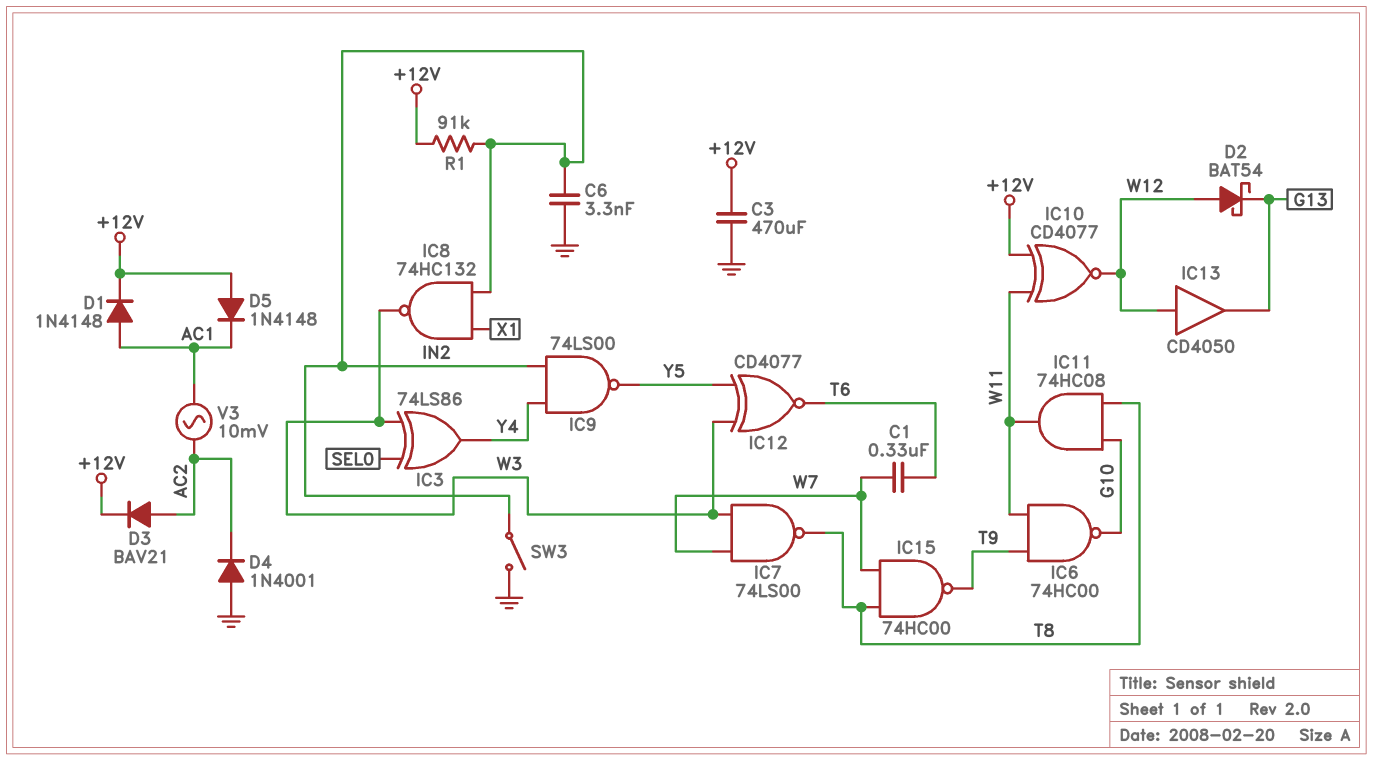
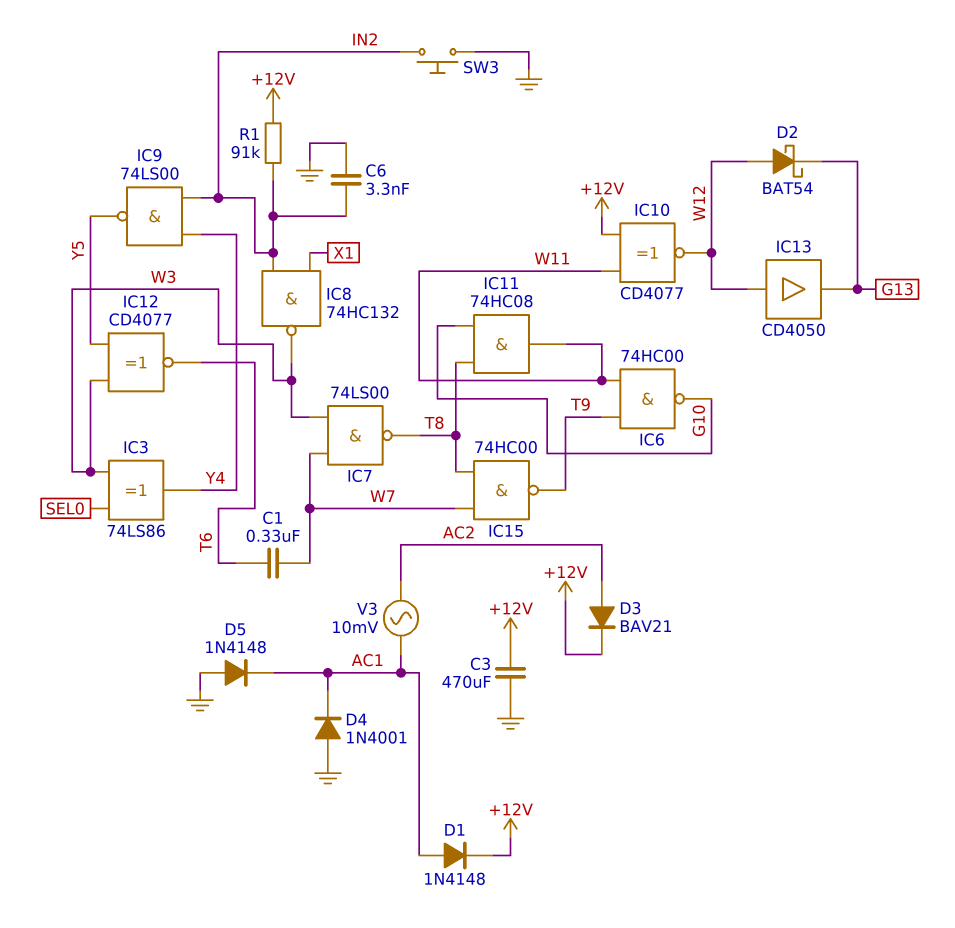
D4: diode 1N4001 (A GND, K AC2) -> diode 1N4001 (A GND, K AC1)
D5: diode 1N4148 (A +12V, K AC1) -> diode 1N4148 (A GND, K AC1)
SW3: switch (GND, IN2) -> button (GND, IN2)

